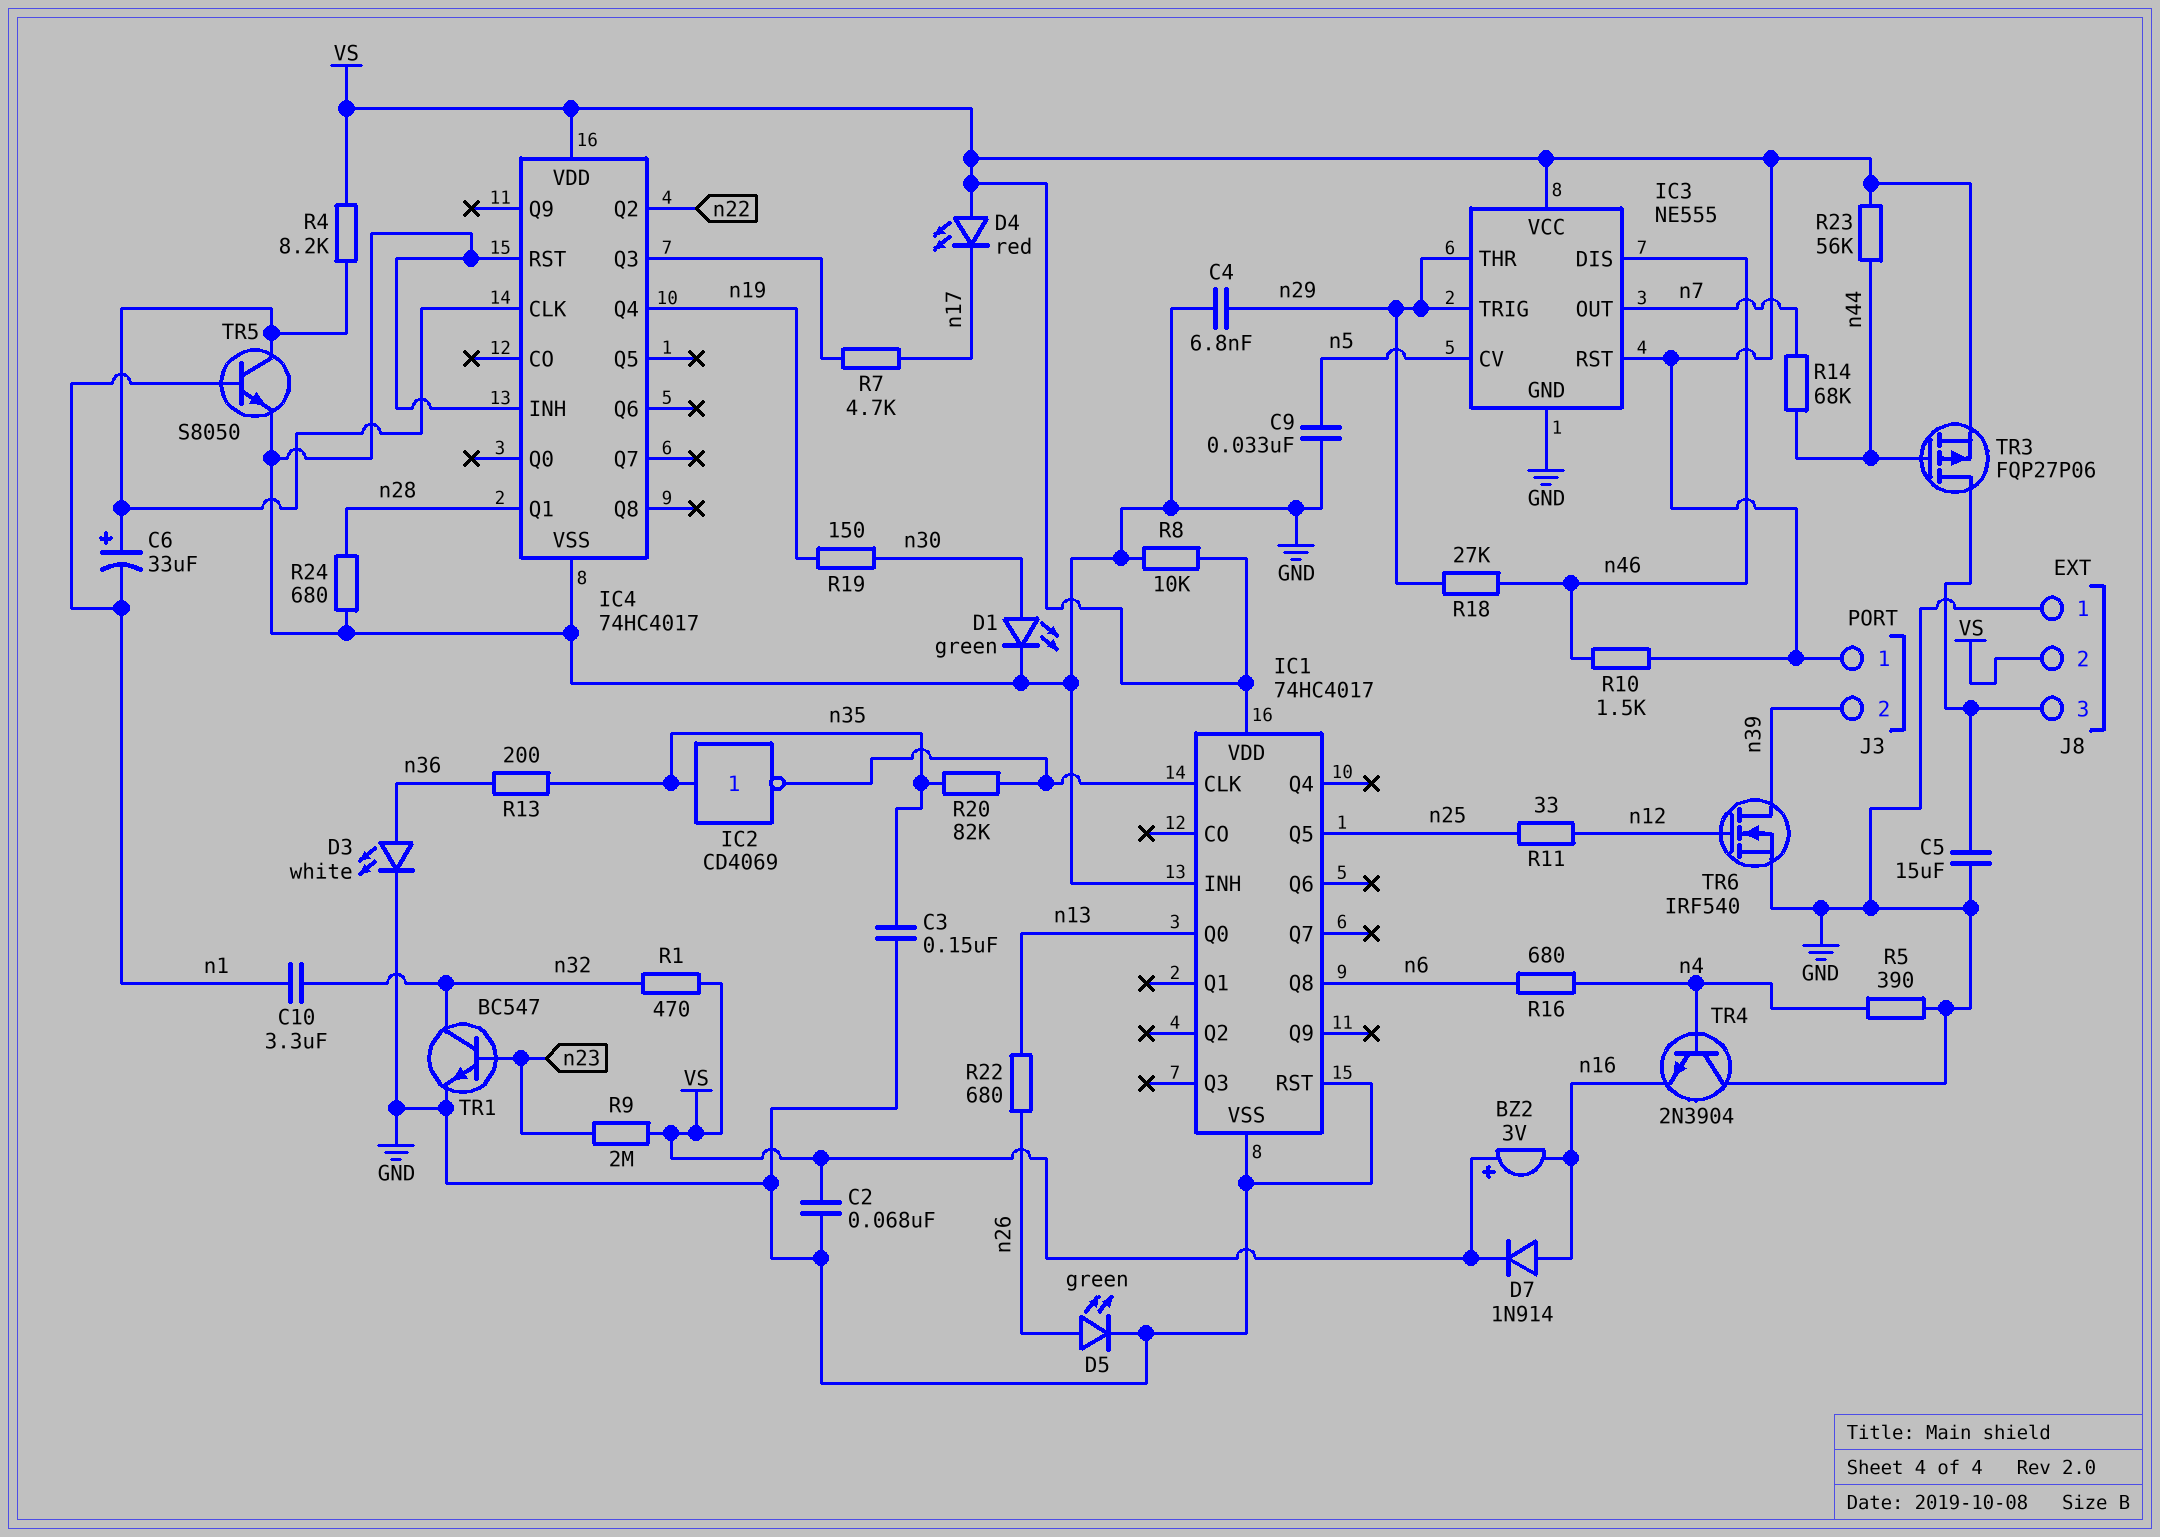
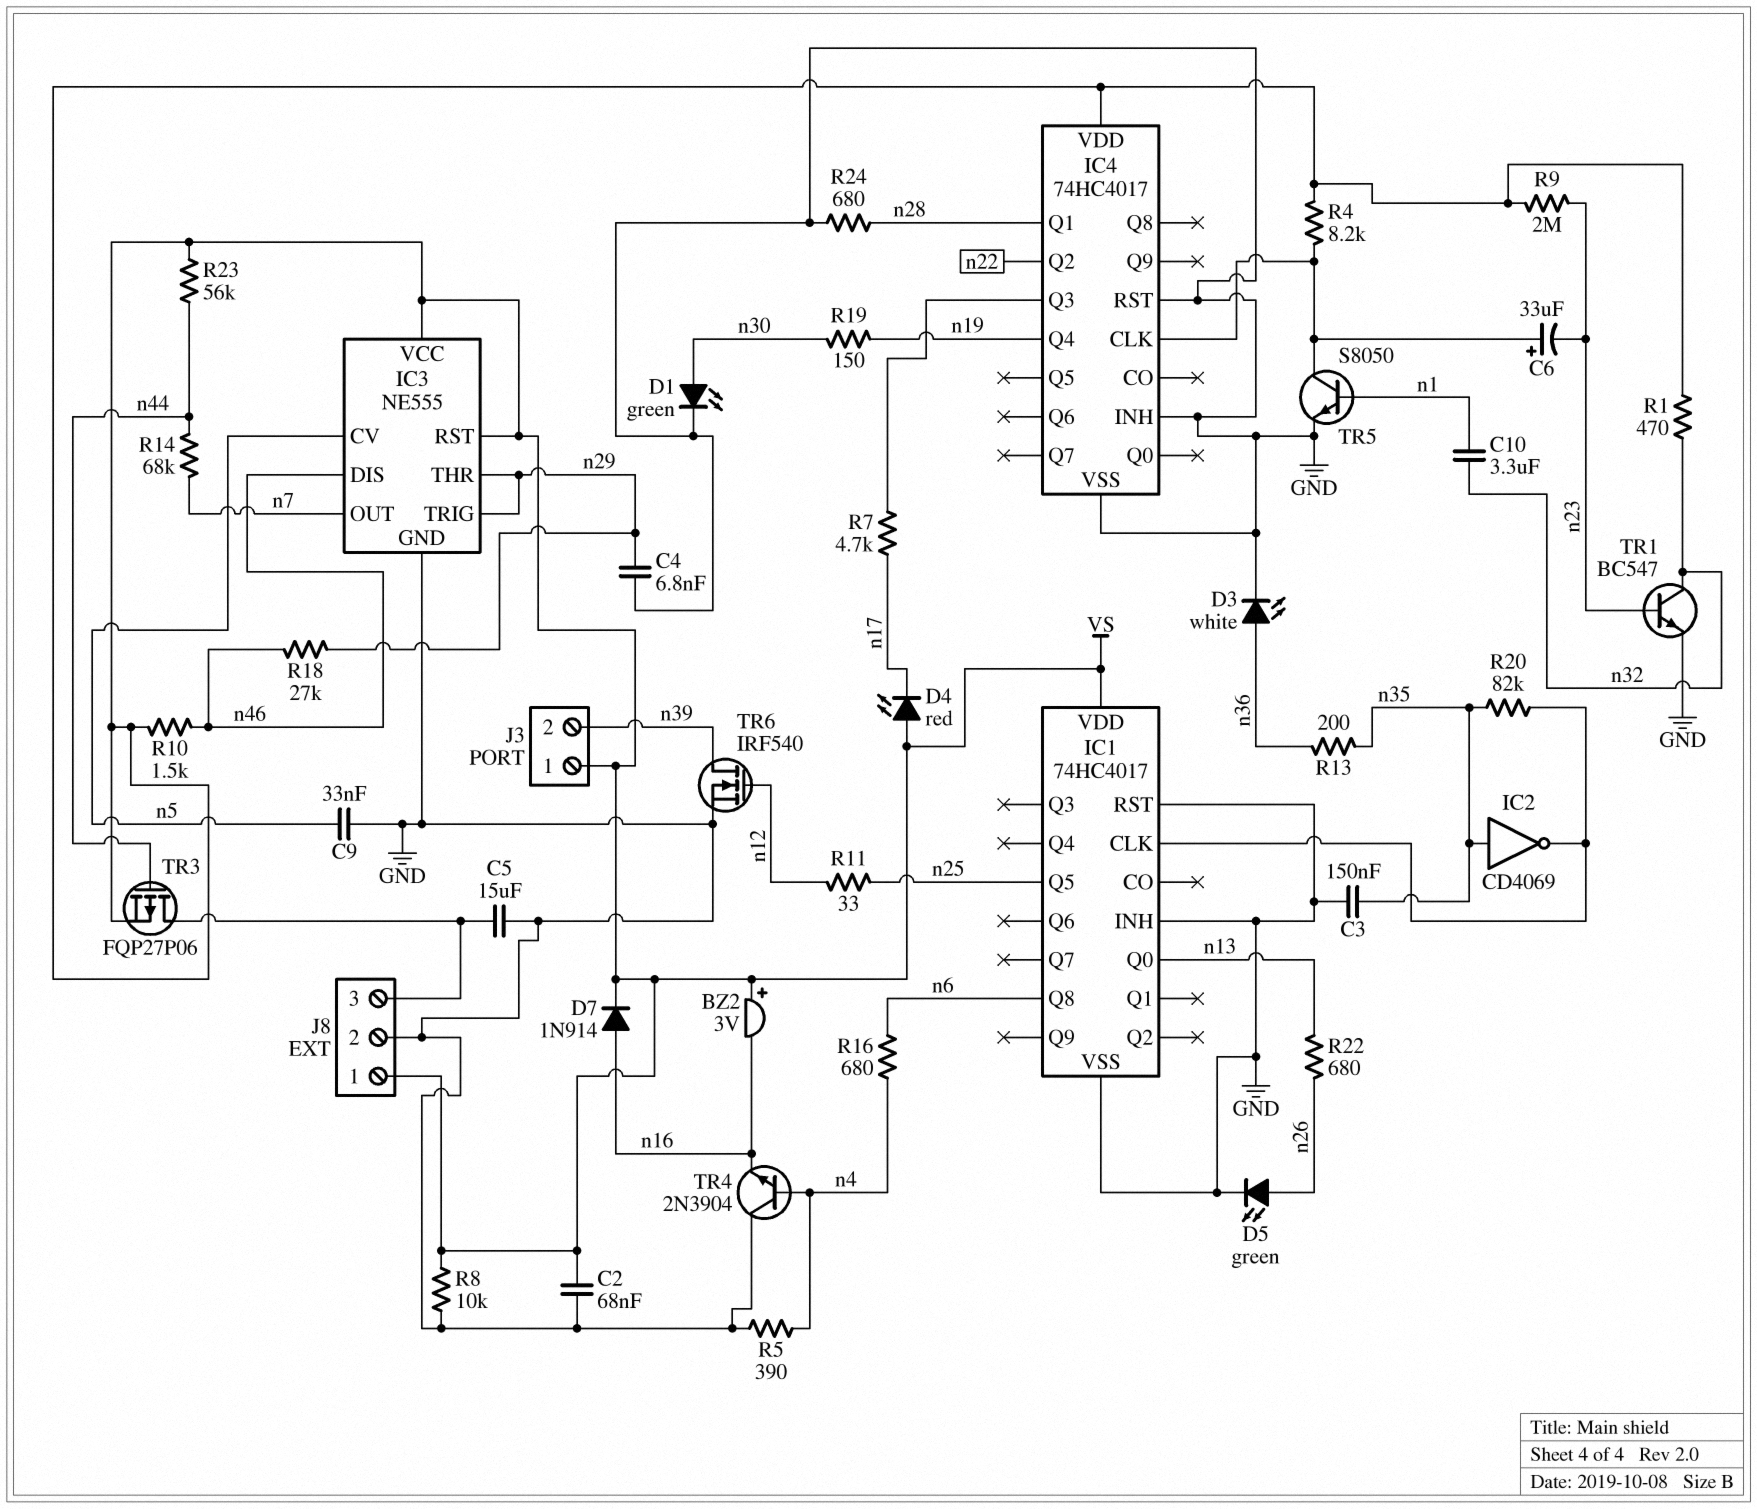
C6: 33uF (plus IC4/CLK, minus n1) -> 33uF (plus IC4/CLK, minus n23)
J8 pin 1: GND -> VS
J8 pin 2: VS -> GND

